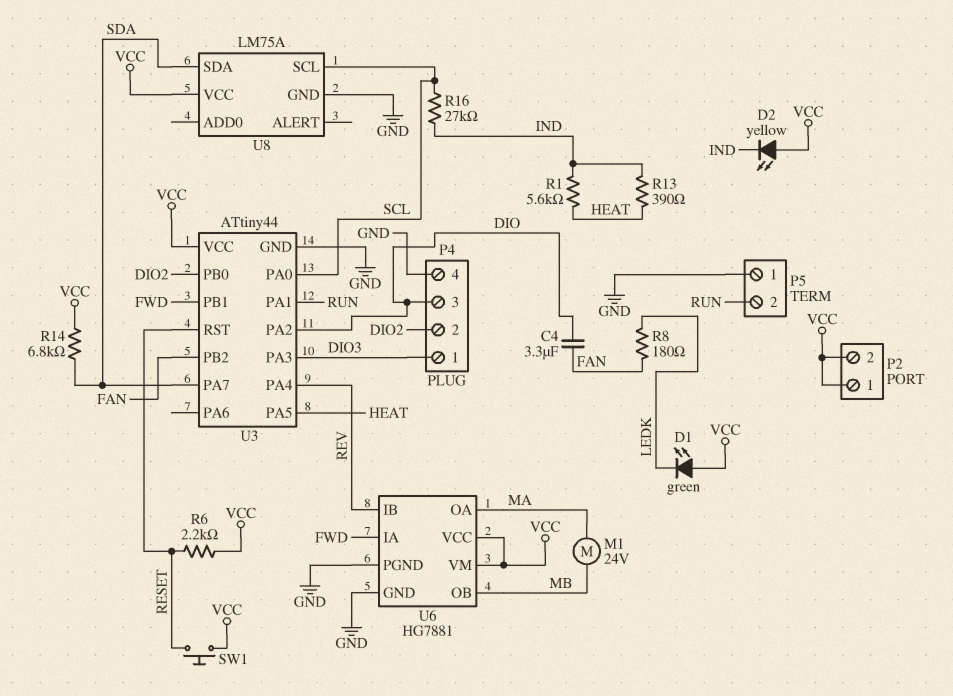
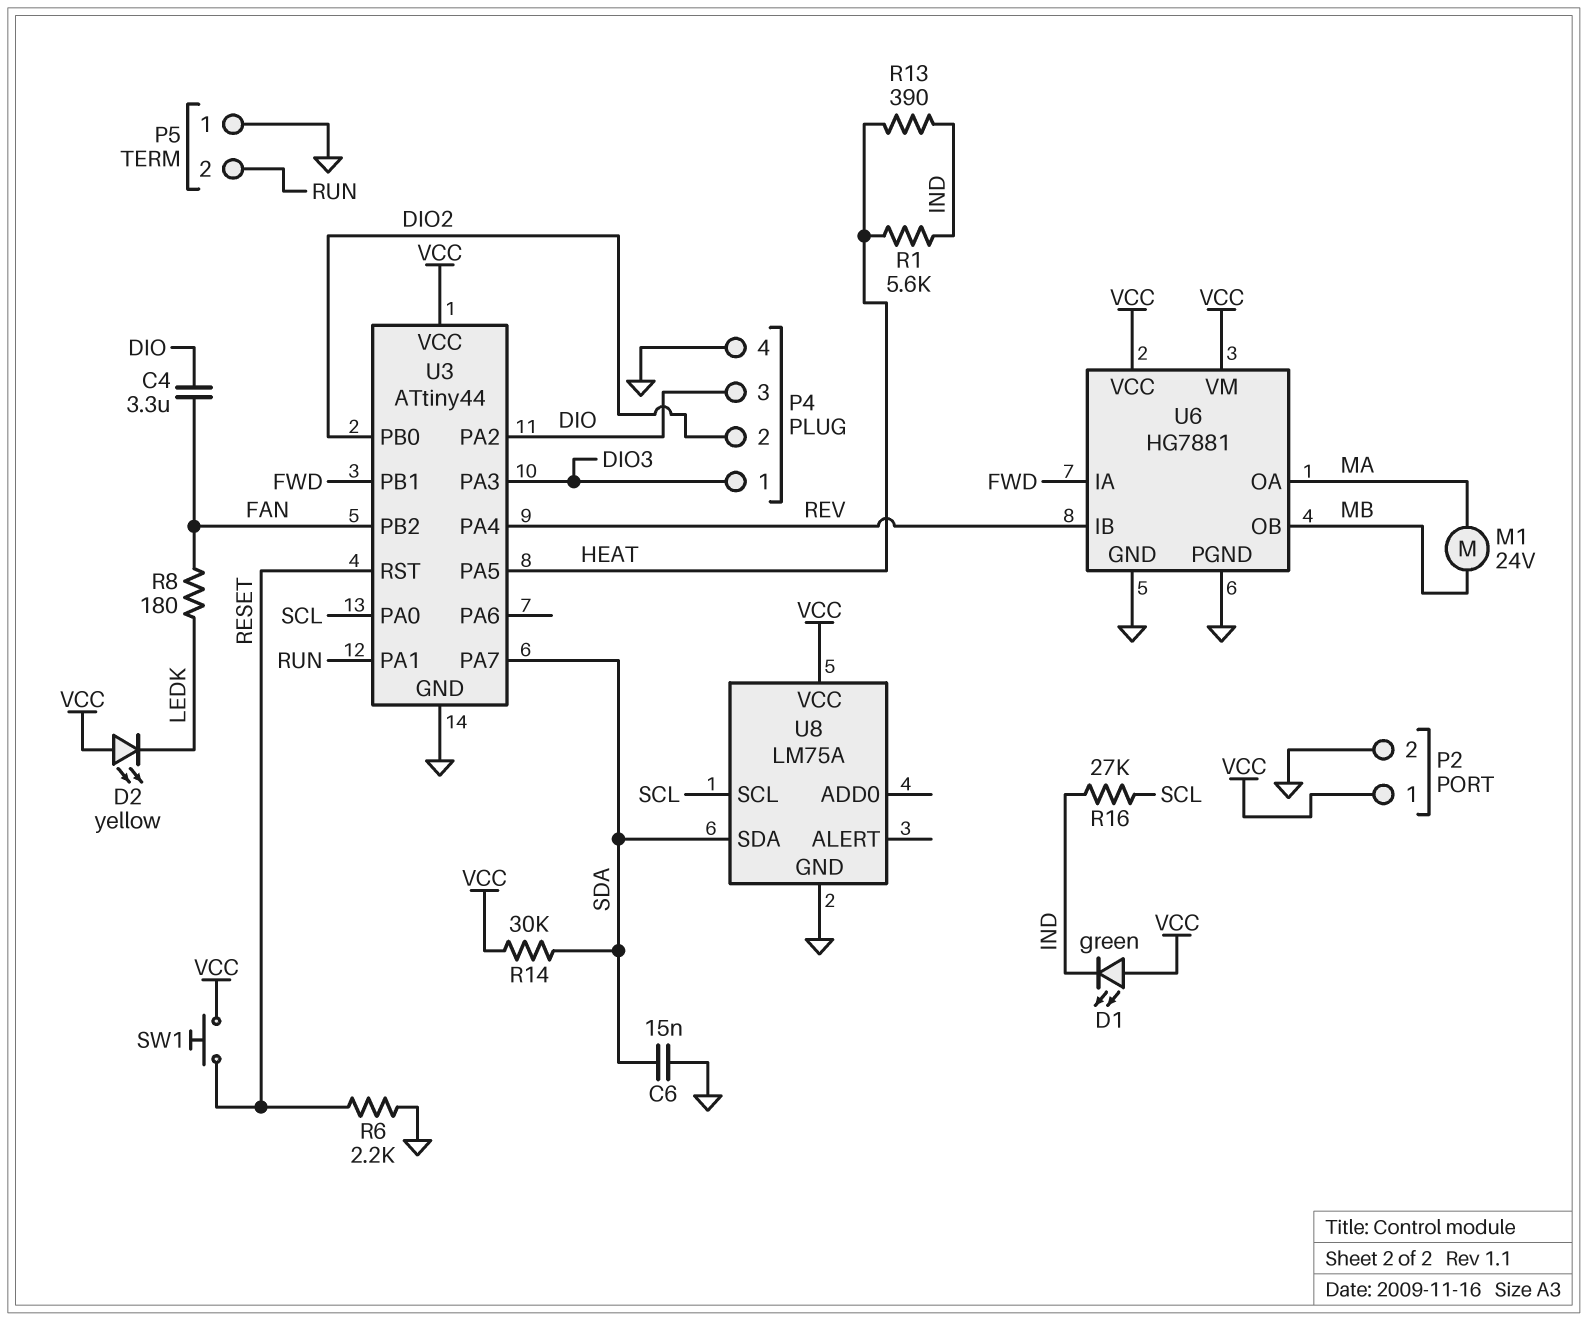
C6: none -> 15nF (GND, SDA)
D1: LED green (A VCC, K LEDK) -> LED green (A VCC, K IND)
D2: LED yellow (A VCC, K IND) -> LED yellow (A VCC, K LEDK)
P2 pin 2: VCC -> GND
R6: 2.2k (RESET, VCC) -> 2.2k (GND, RESET)
R14: 6.8k (SDA, VCC) -> 30k (SDA, VCC)

